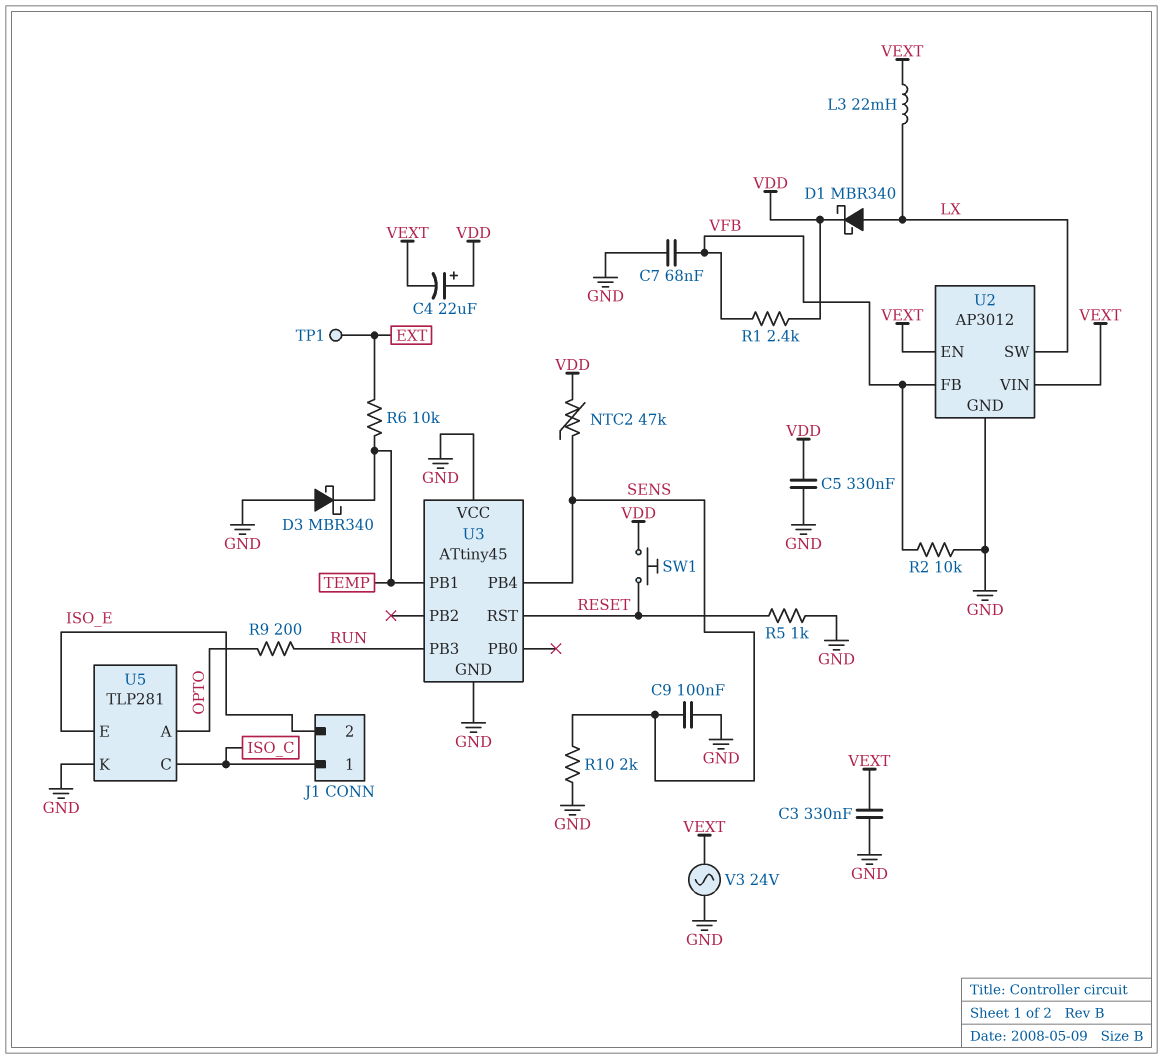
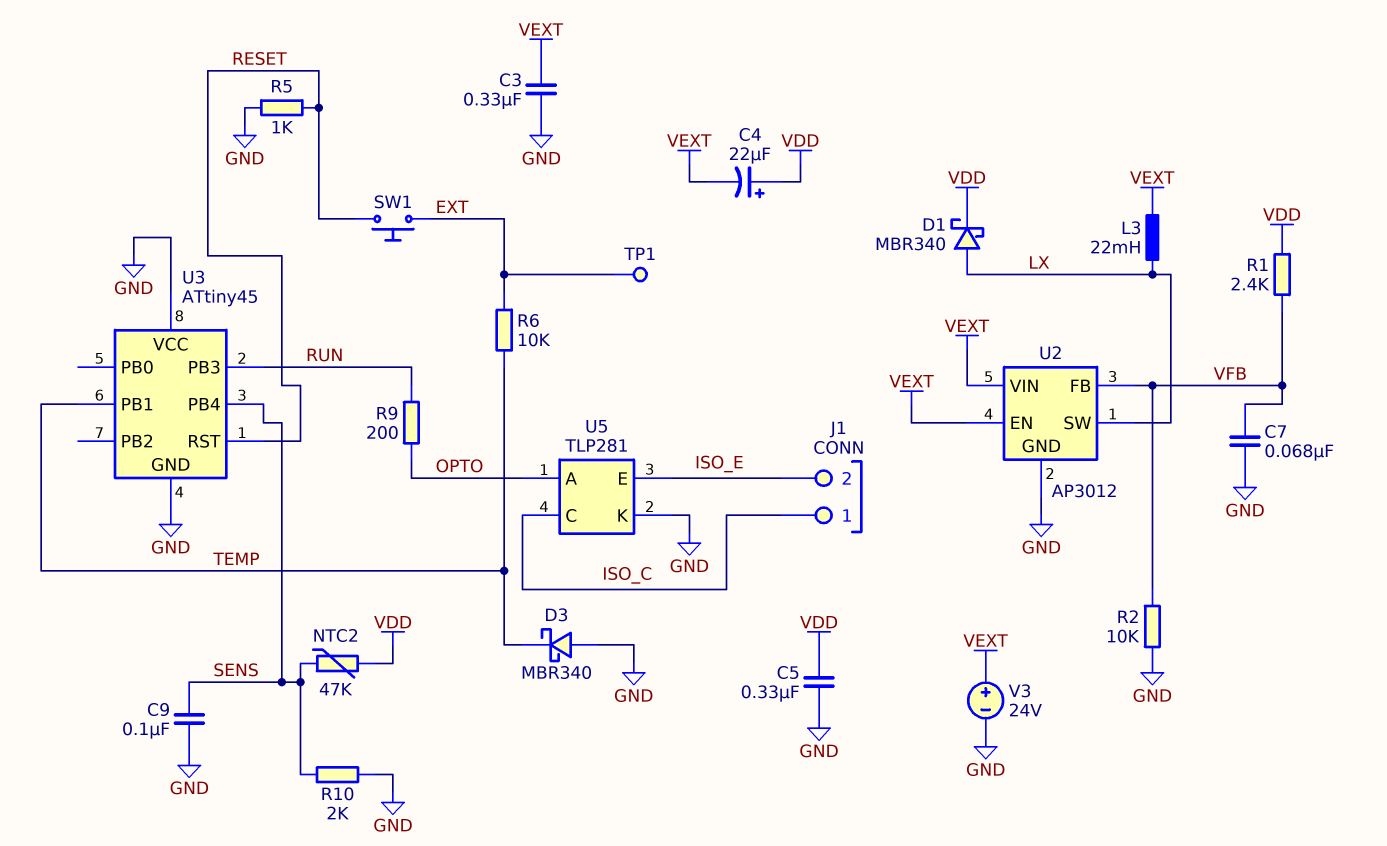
SW1: button (RESET, VDD) -> button (EXT, RESET)
V3: AC 24V (GND, VEXT) -> 24V (plus VEXT, minus GND)

